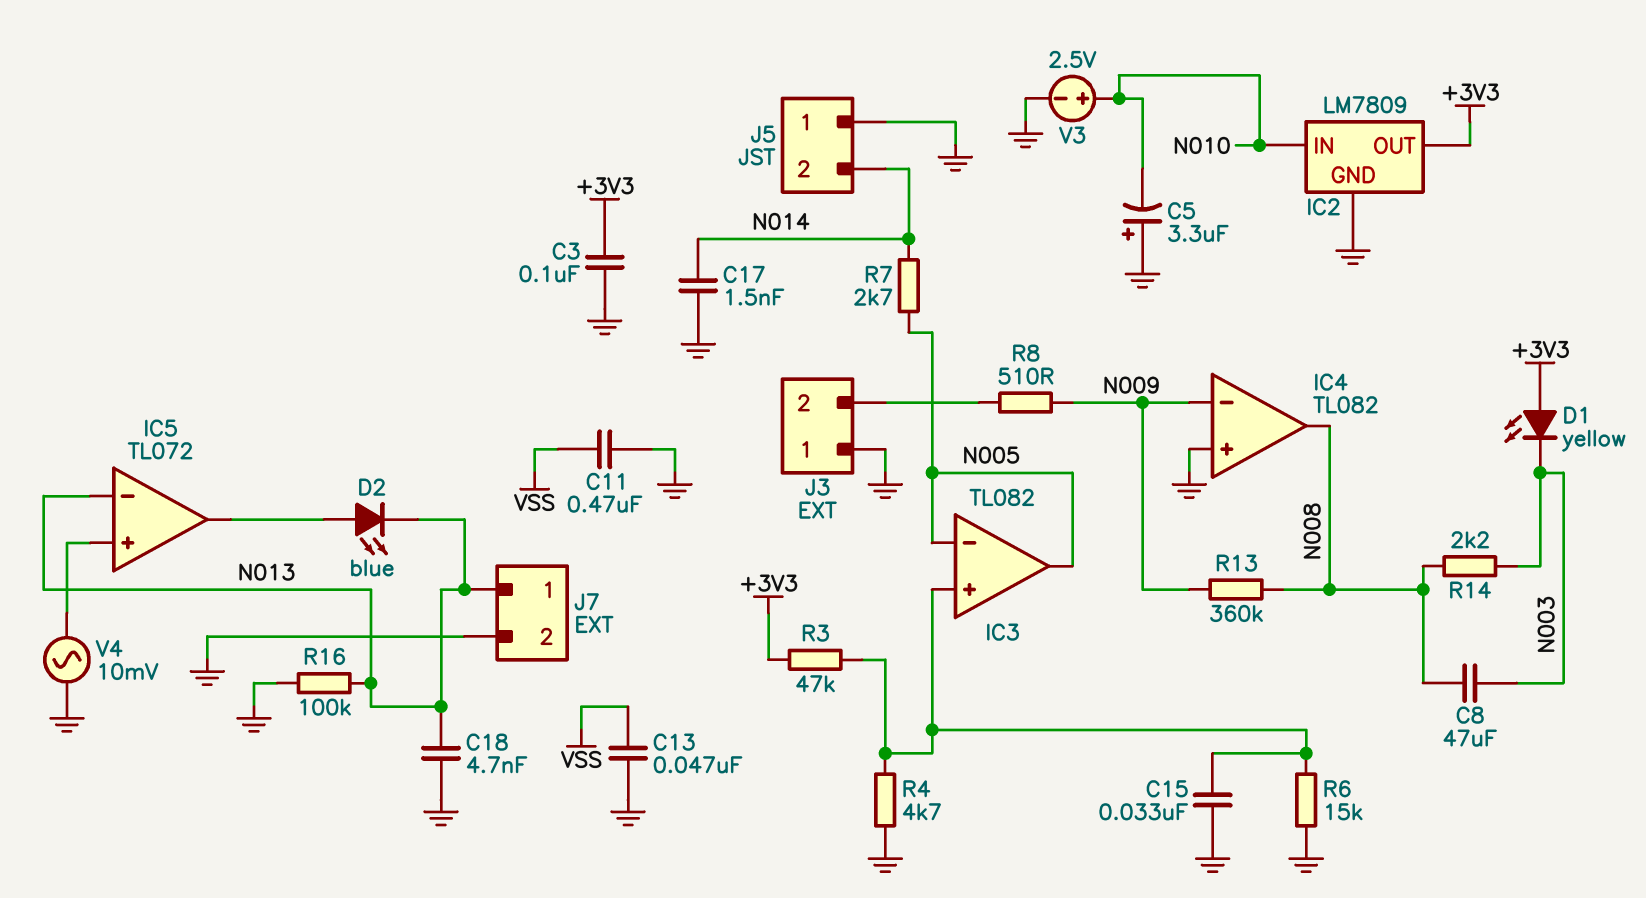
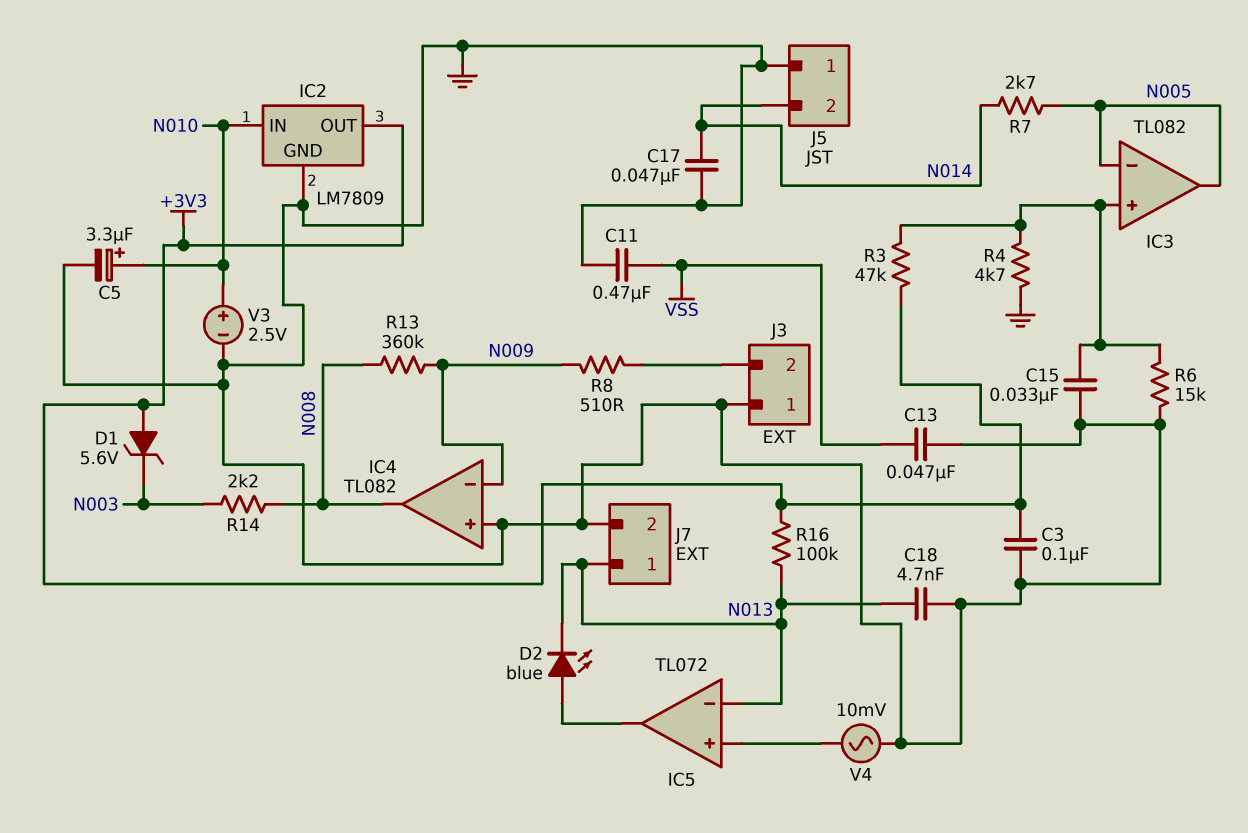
C5: 3.3uF (plus GND, minus N010) -> 3.3uF (plus N010, minus GND)
C8: 47uF (N003, N008) -> none
C17: 1.5nF (GND, N014) -> 47nF (GND, N014)
D1: LED yellow (A +3V3, K N003) -> zener 5.6V (A +3V3, K N003)
R16: 100k (GND, N013) -> 100k (+3V3, N013)

